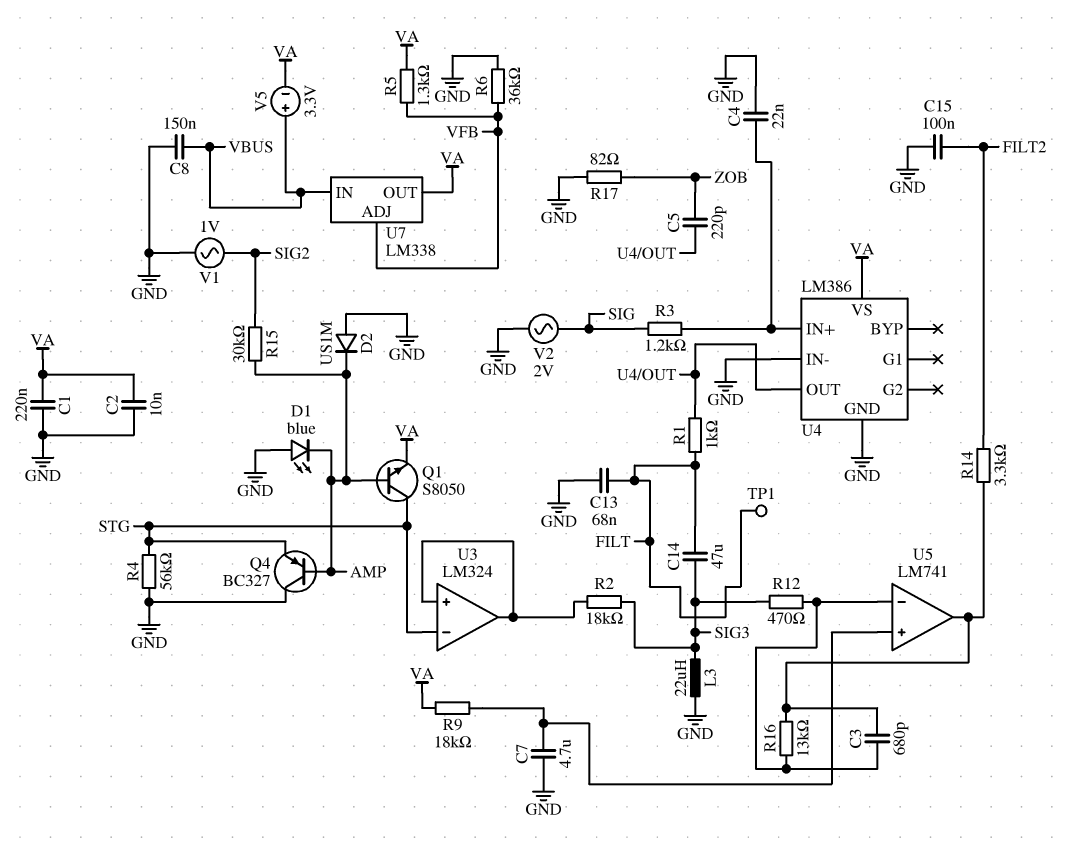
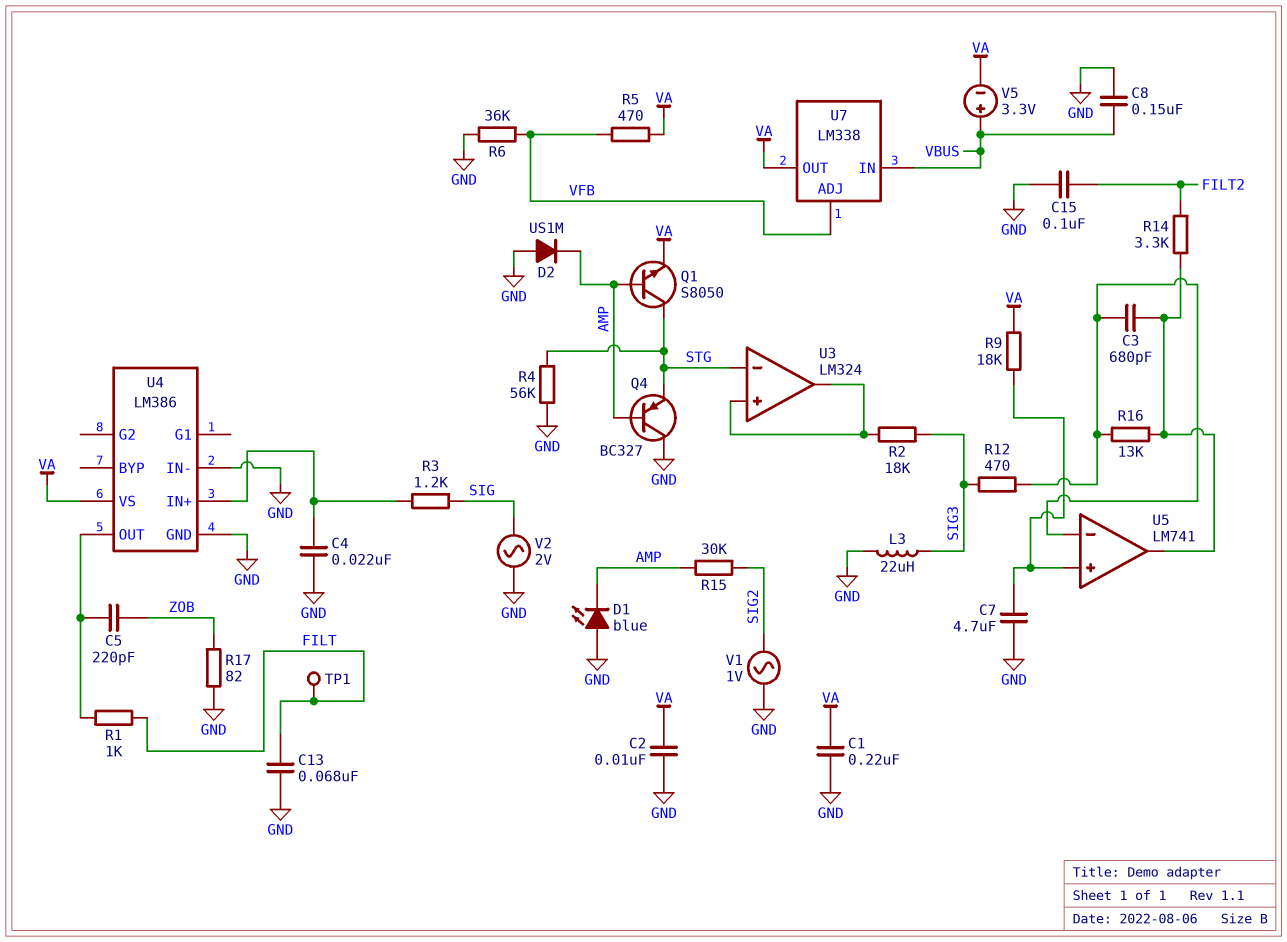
C14: 47uF (FILT, SIG3) -> none
R5: 1.3k (VA, VFB) -> 470 (VA, VFB)

